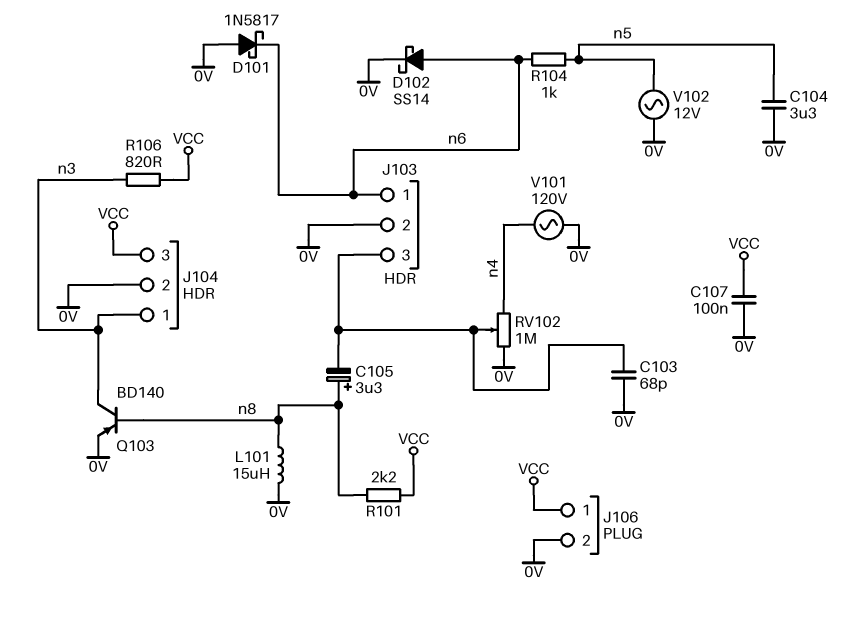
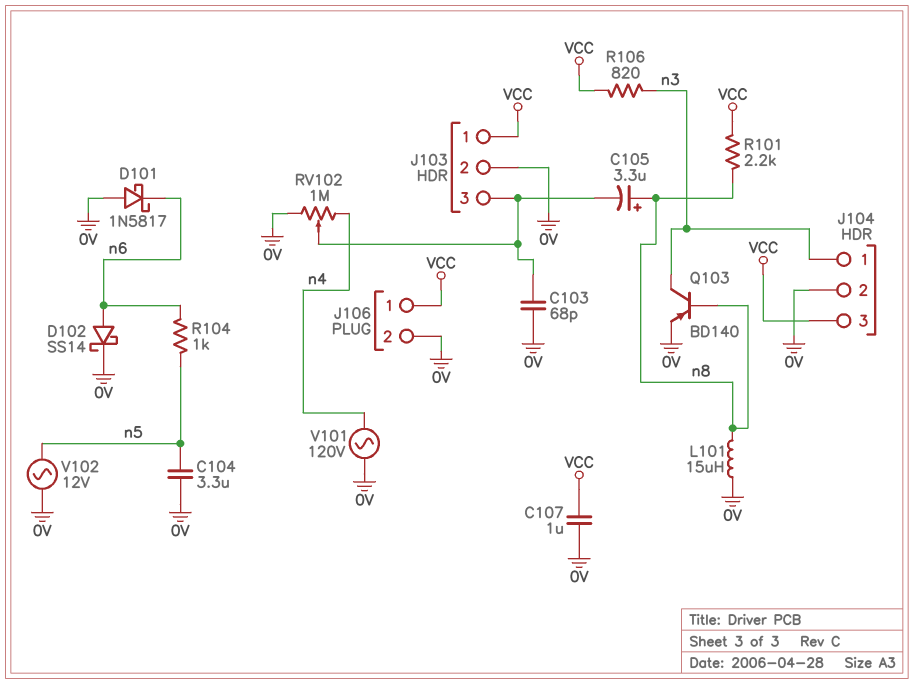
C107: 100nF (0V, VCC) -> 1uF (0V, VCC)
J103 pin 1: n6 -> VCC

